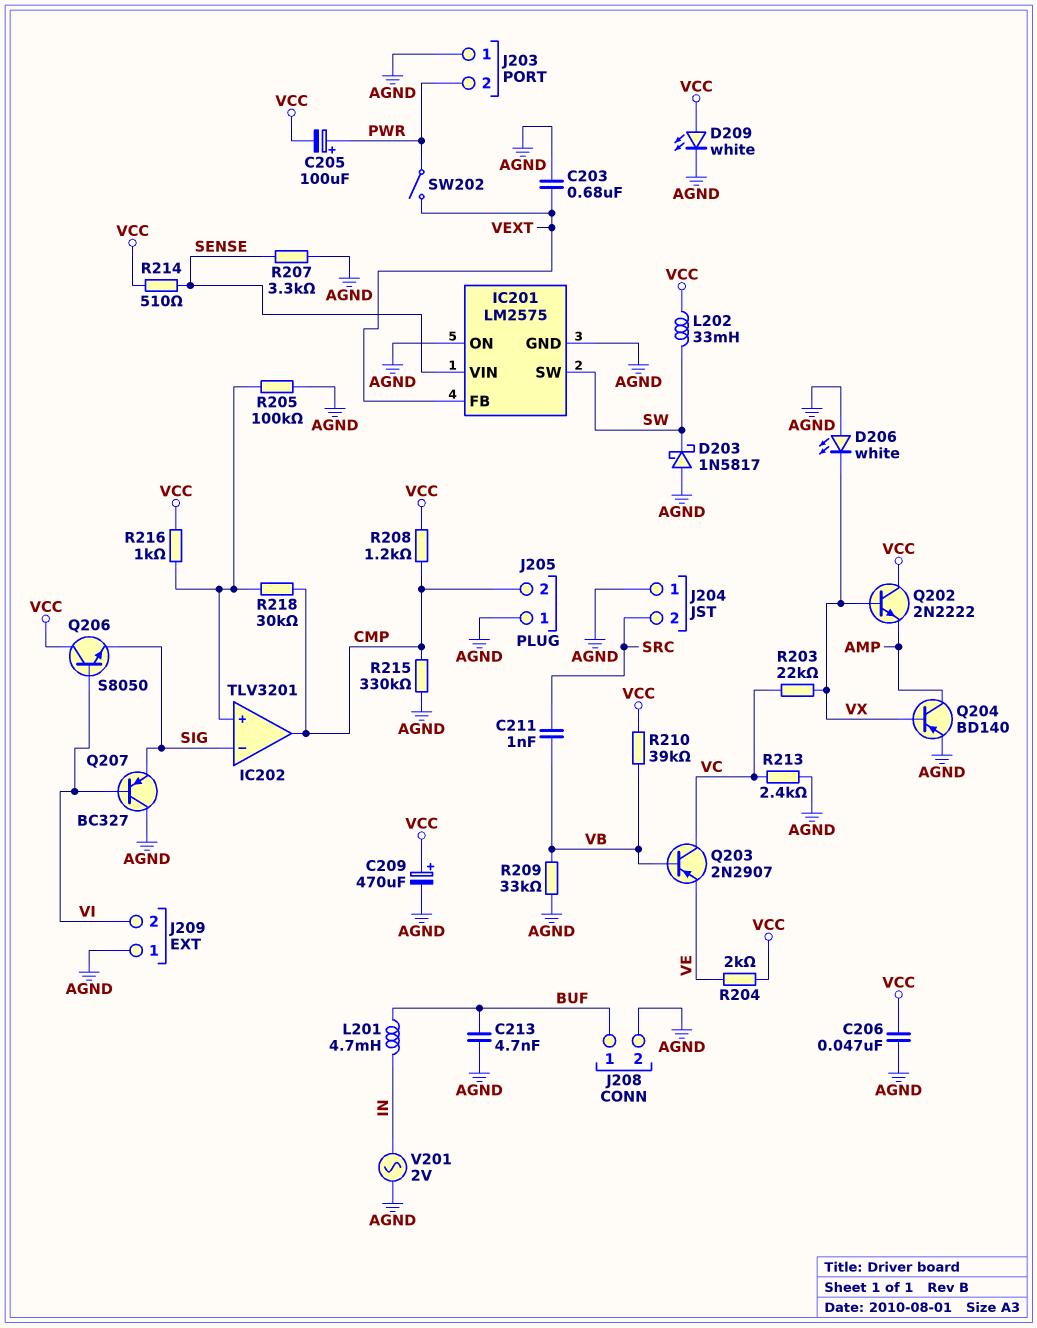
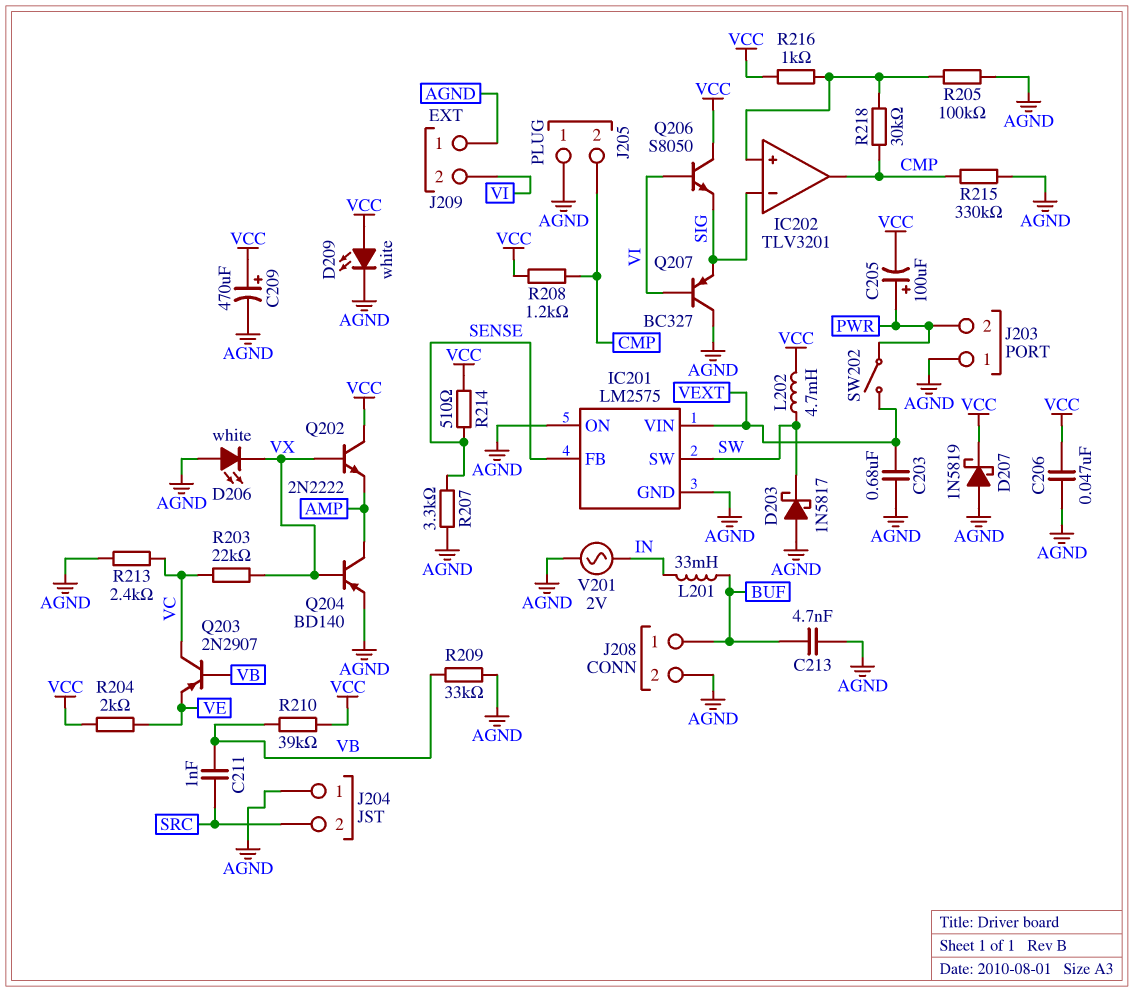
D207: none -> schottky 1N5819 (A AGND, K VCC)
IC201 pin FB: VEXT -> SENSE
IC201 pin VIN: SENSE -> VEXT
L201: 4.7mH (BUF, IN) -> 33mH (BUF, IN)
L202: 33mH (SW, VCC) -> 4.7mH (SW, VCC)

